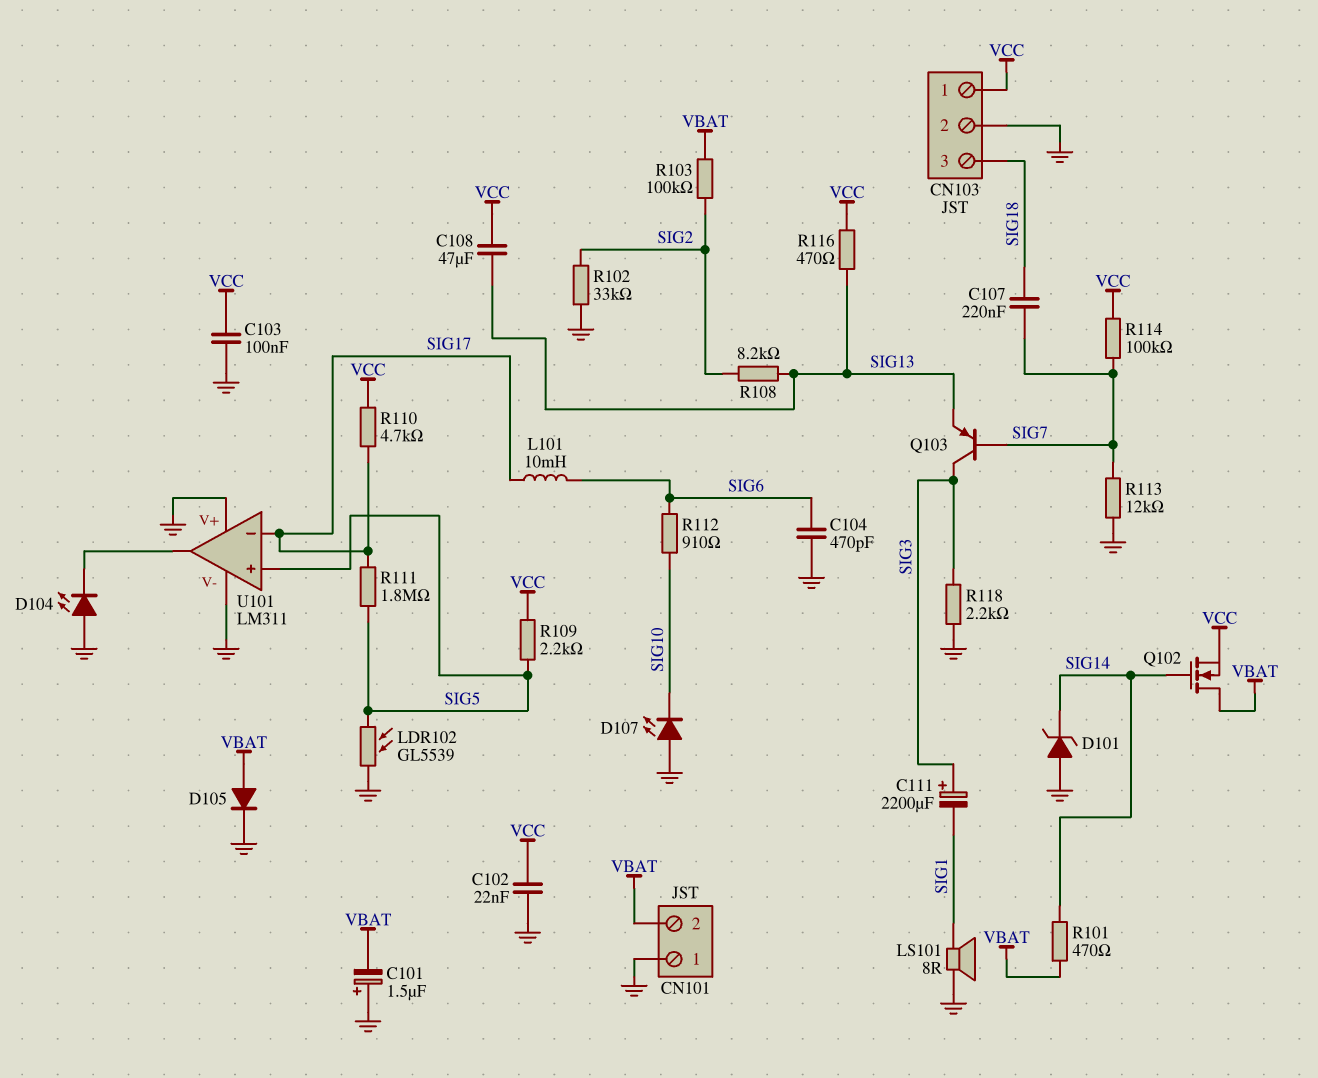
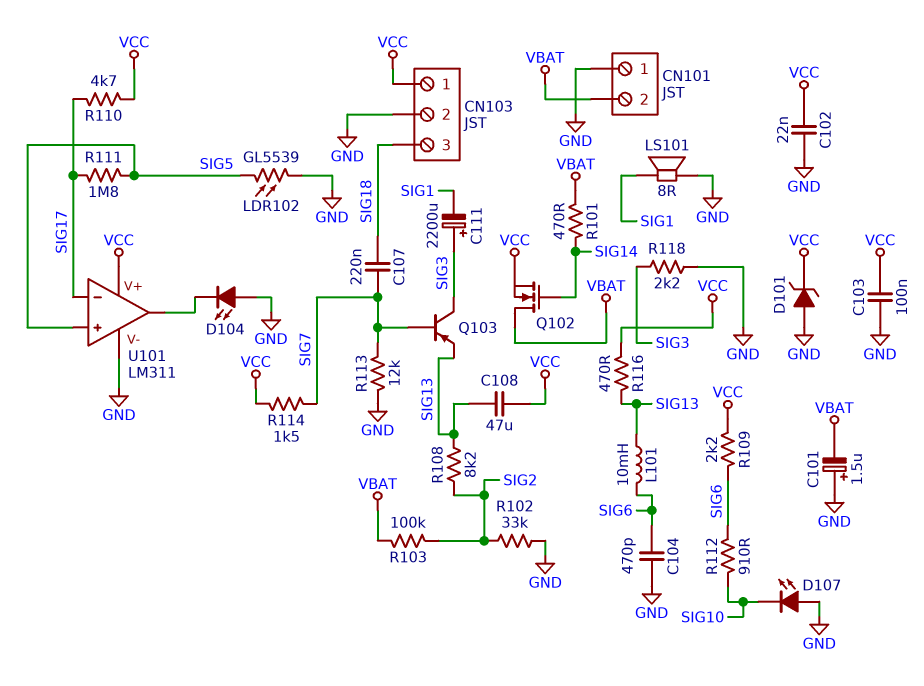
D101: zener (A GND, K SIG14) -> zener (A GND, K VCC)
D105: diode (A VBAT, K GND) -> none
L101: 10mH (SIG6, SIG17) -> 10mH (SIG6, SIG13)
R109: 2.2k (SIG5, VCC) -> 2.2k (SIG6, VCC)
R114: 100k (SIG7, VCC) -> 1.5k (SIG7, VCC)
U101 pin V+: GND -> VCC

